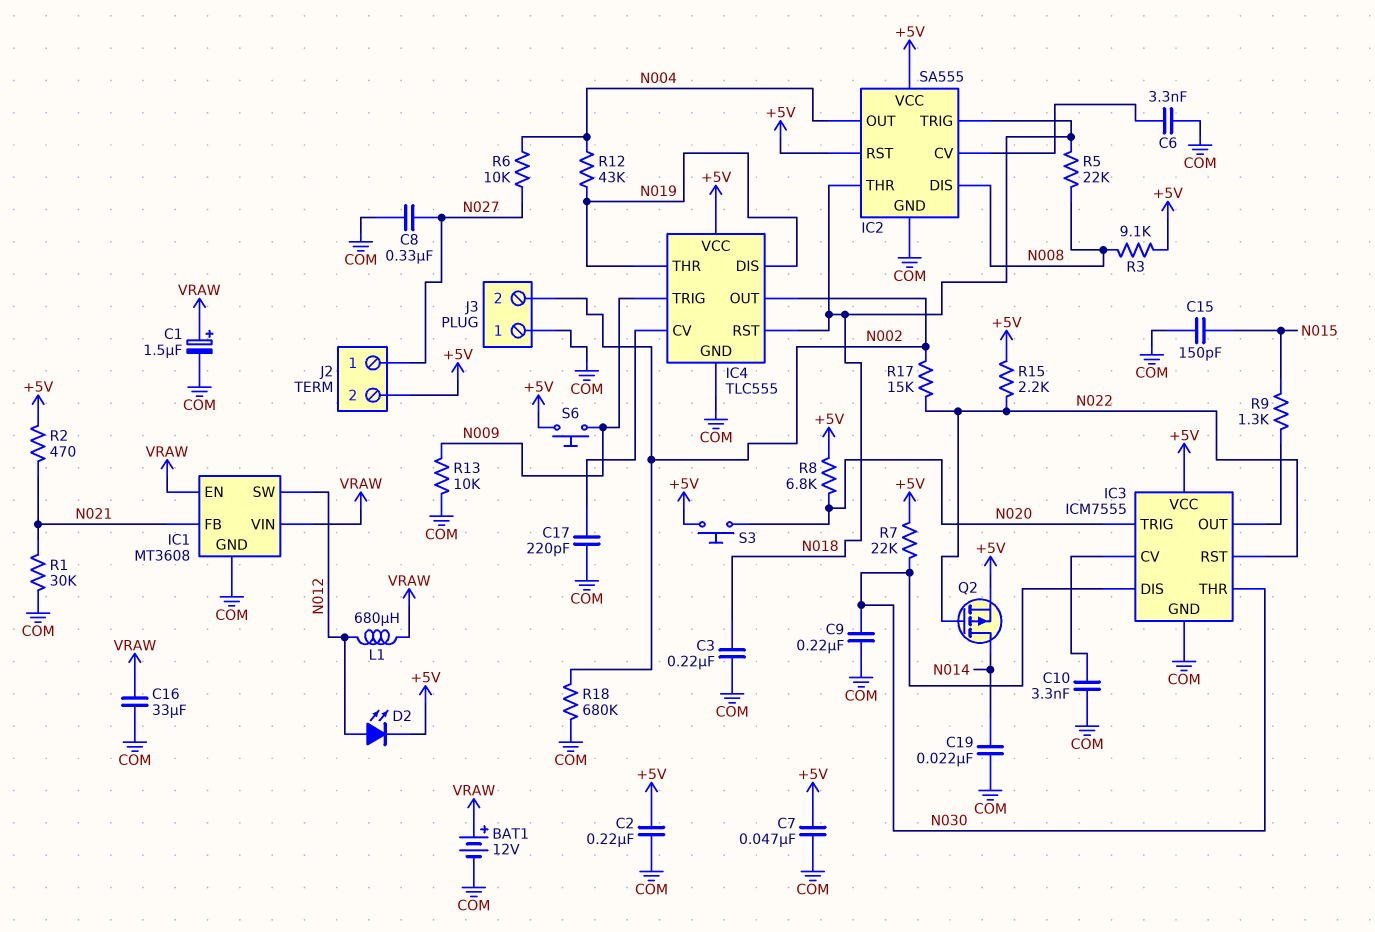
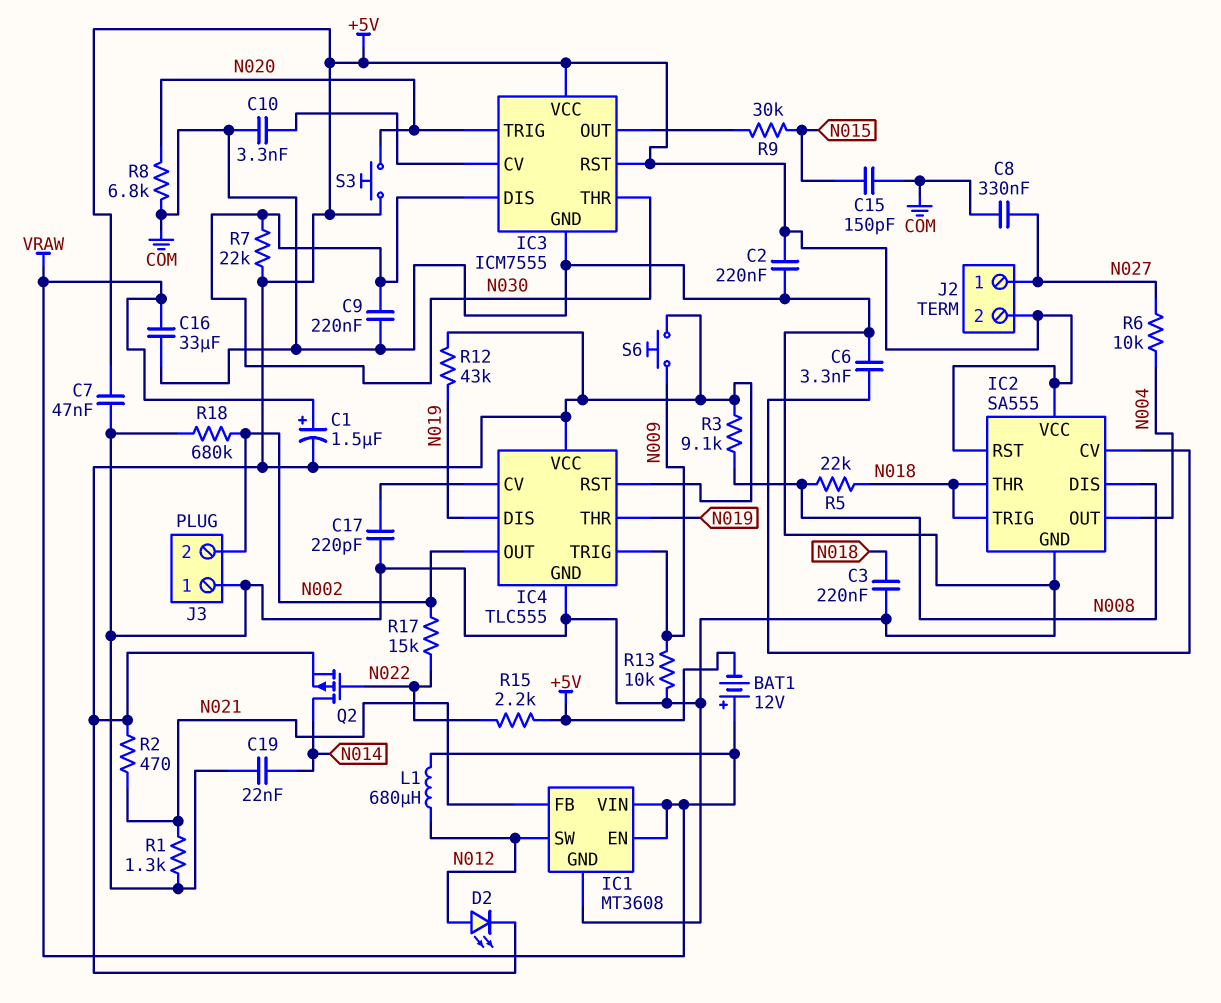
BAT1: 12V (plus VRAW, minus COM) -> 12V (plus VRAW, minus +5V)
C1: 1.5uF (plus VRAW, minus COM) -> 1.5uF (plus VRAW, minus +5V)
IC3 pin RST: N022 -> +5V
IC4 pin RST: N018 -> +5V
R1: 30k (COM, N021) -> 1.3k (COM, N021)
R8: 6.8k (+5V, N020) -> 6.8k (COM, N020)
R9: 1.3k (IC3/OUT, N015) -> 30k (IC3/OUT, N015)
R12: 43k (N004, N019) -> 43k (+5V, N019)

